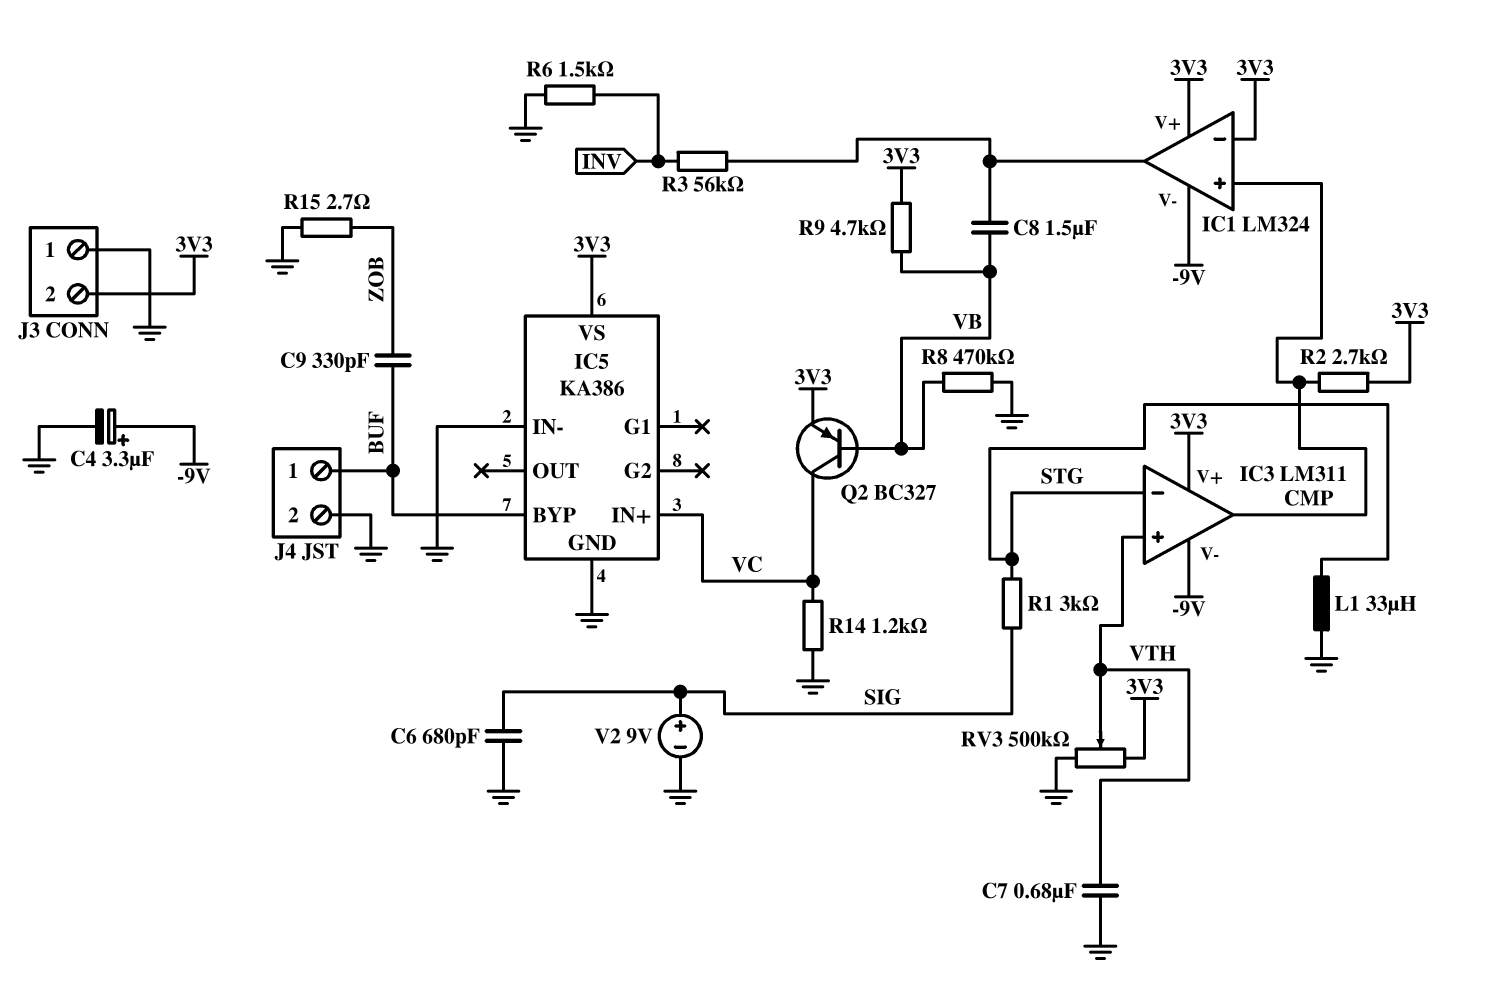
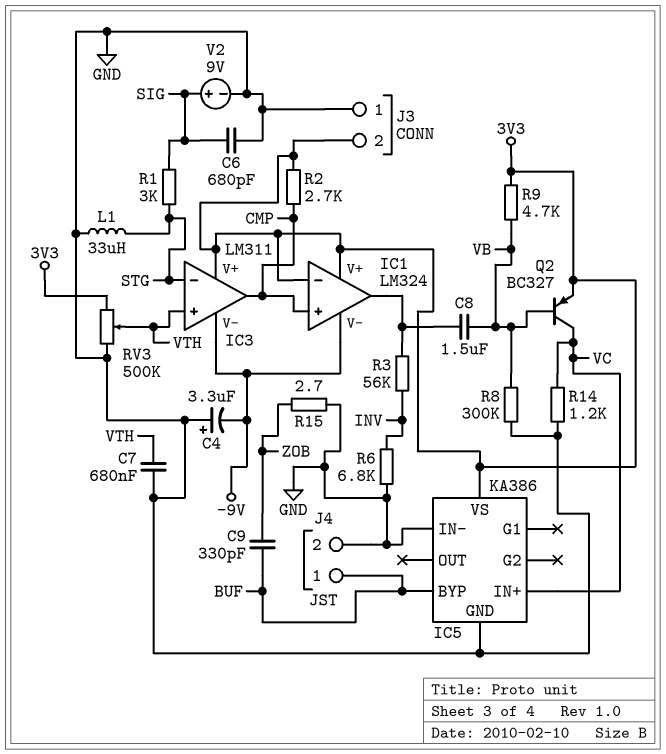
C4: 3.3uF (plus -9V, minus GND) -> 3.3uF (plus GND, minus -9V)
R6: 1.5k (GND, INV) -> 6.8k (GND, INV)
R8: 470k (GND, VB) -> 300k (GND, VB)

